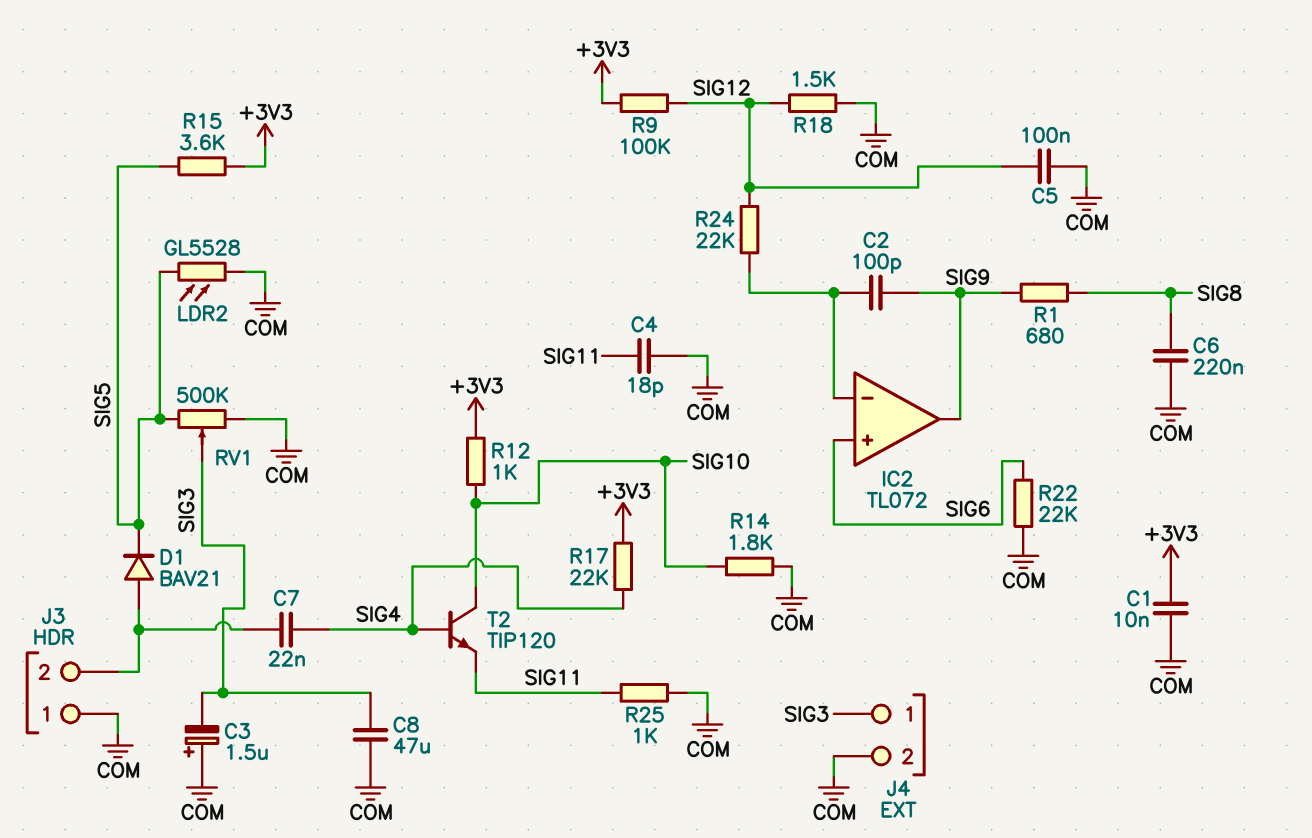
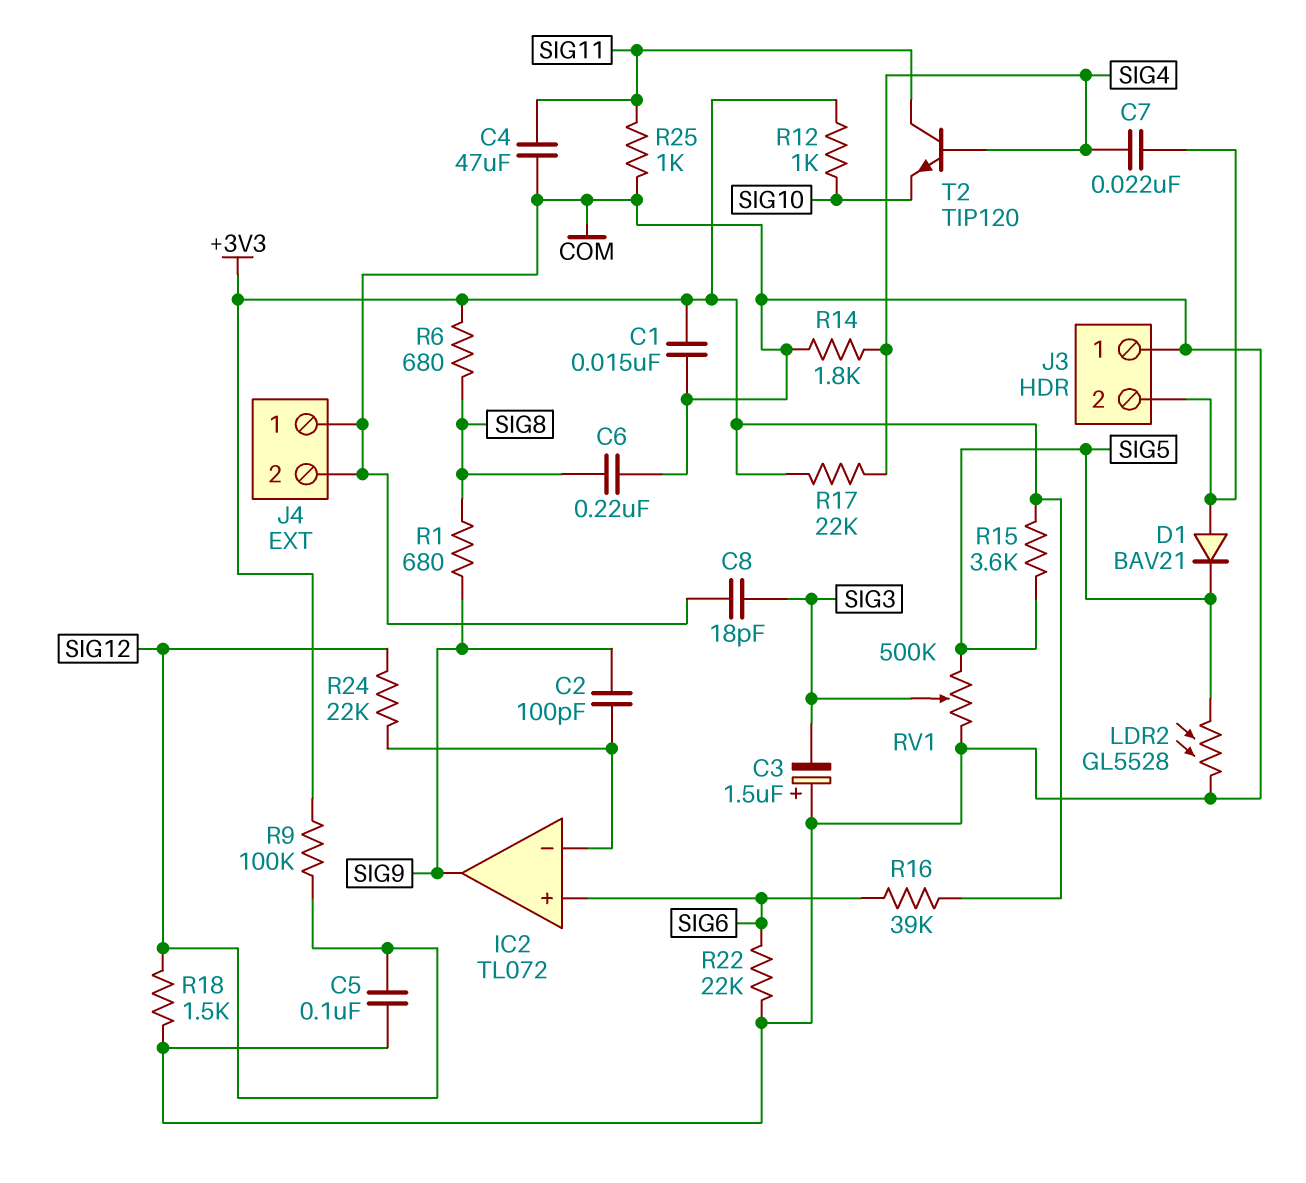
C1: 10nF (+3V3, COM) -> 15nF (+3V3, COM)
C4: 18pF (COM, SIG11) -> 47uF (COM, SIG11)
C8: 47uF (COM, SIG3) -> 18pF (COM, SIG3)
J4 pin 1: SIG3 -> COM
R6: none -> 680 (+3V3, SIG8)
R14: 1.8k (COM, SIG10) -> 1.8k (COM, SIG4)
R16: none -> 39k (+3V3, SIG6)
T2: NPN TIP120 (B SIG4, C SIG10, E SIG11) -> NPN TIP120 (B SIG4, C SIG11, E SIG10)

